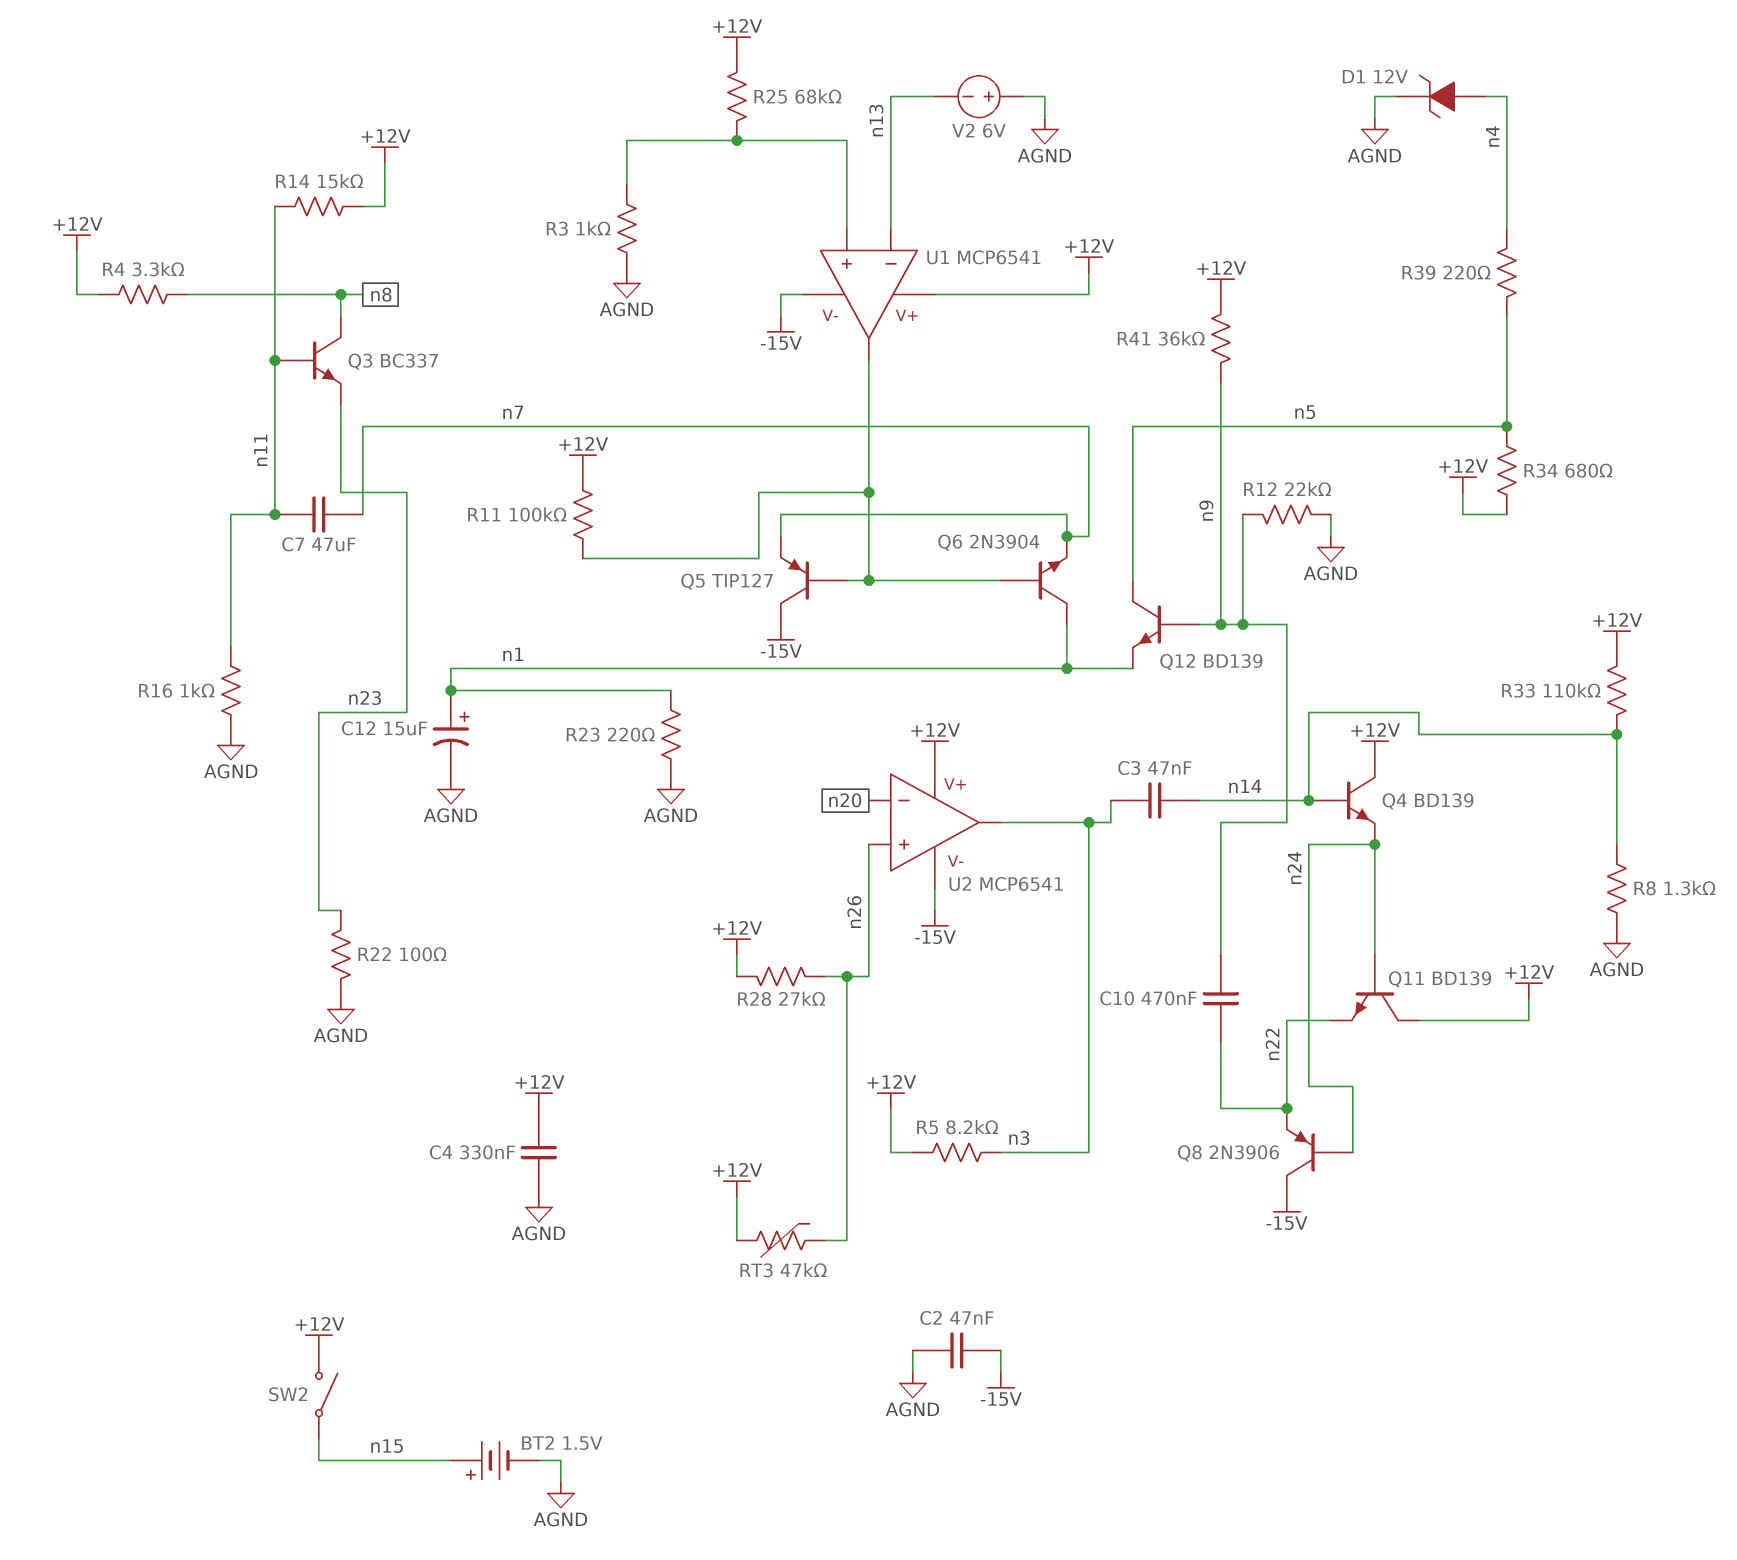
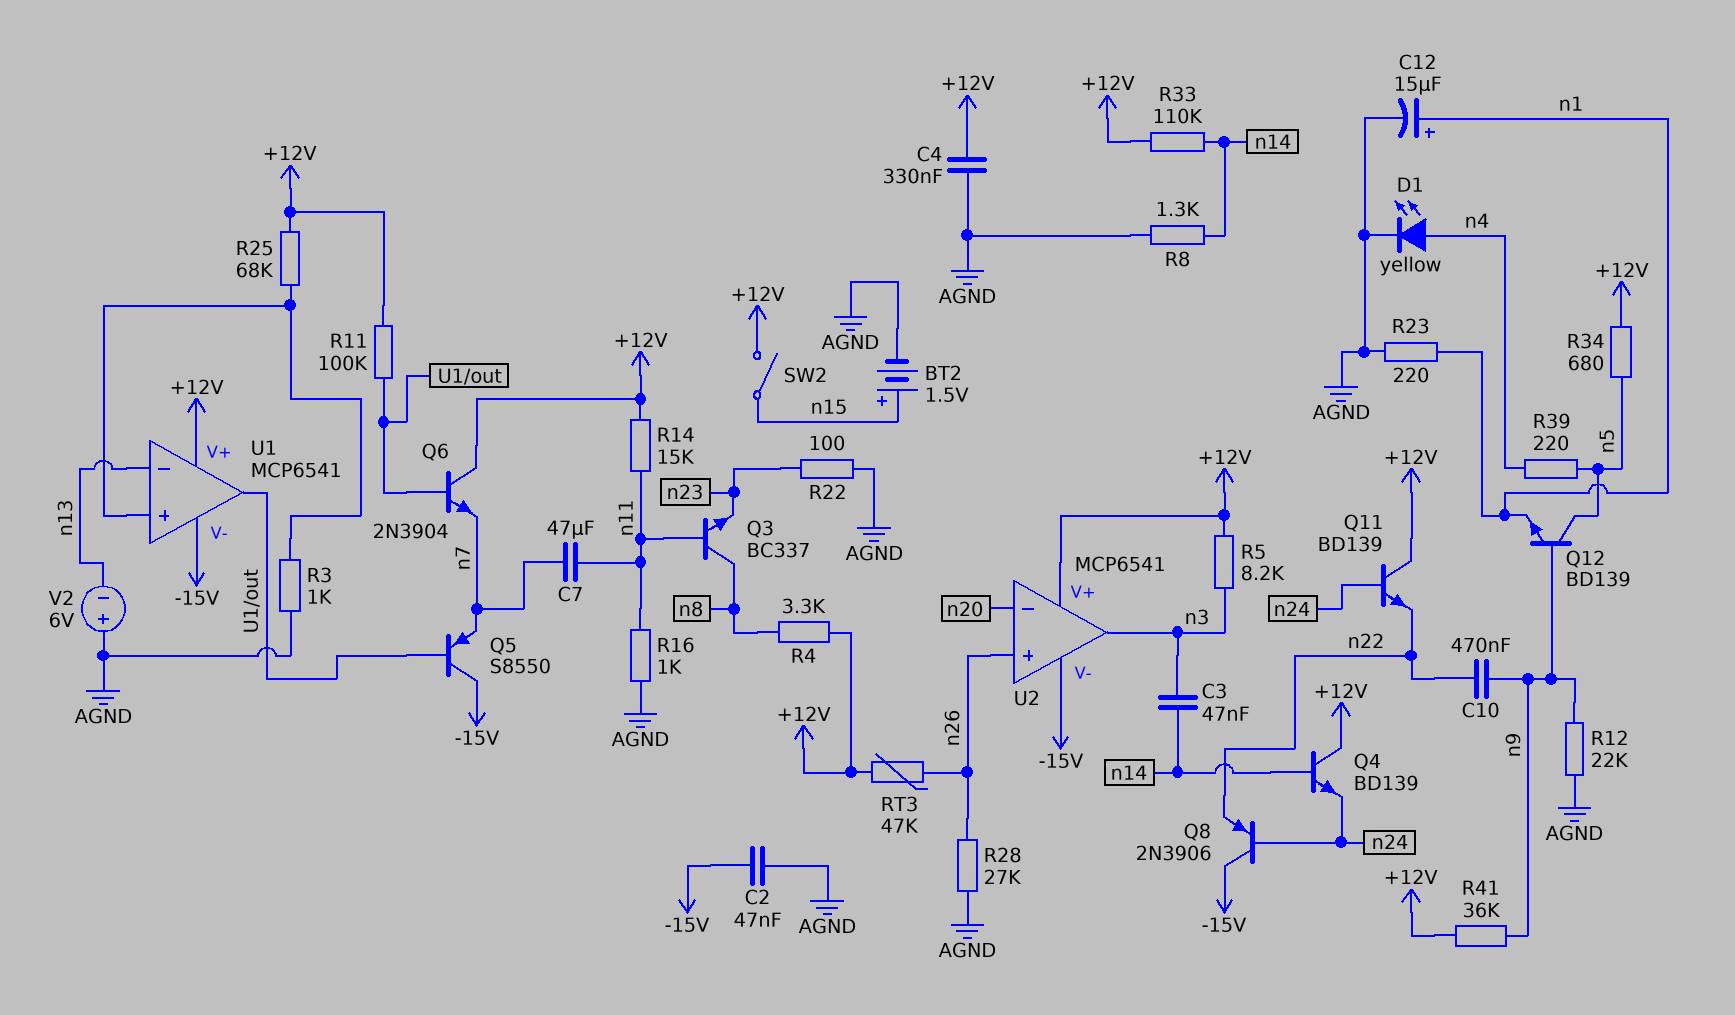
D1: zener 12V (A n4, K AGND) -> LED yellow (A n4, K AGND)
Q5: PNP TIP127 (B U1/out, C -15V, E n7) -> PNP S8550 (B U1/out, C -15V, E n7)
Q6: NPN 2N3904 (B U1/out, C n1, E n7) -> NPN 2N3904 (B U1/out, C +12V, E n7)
R28: 27k (+12V, n26) -> 27k (AGND, n26)

